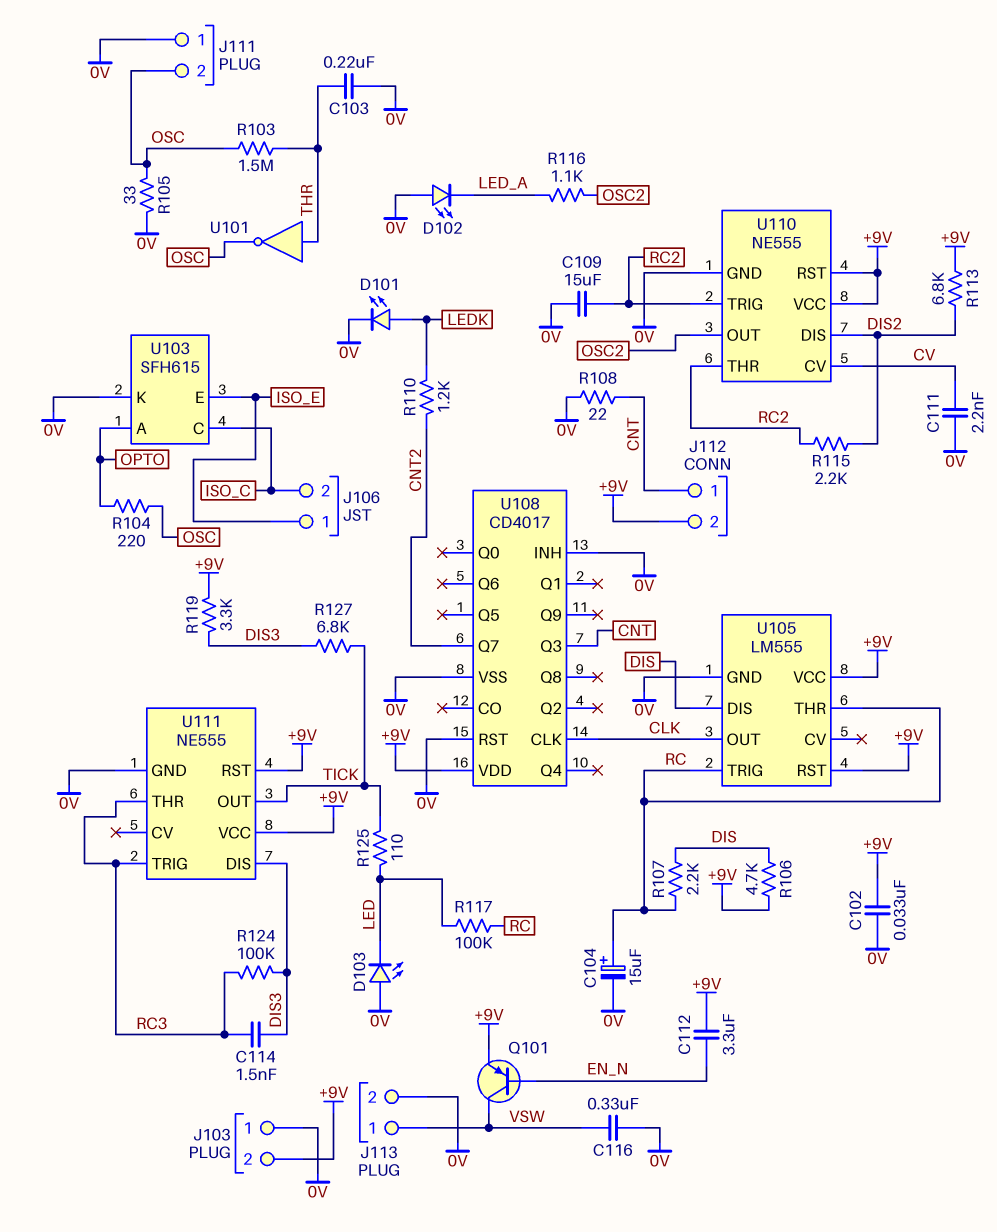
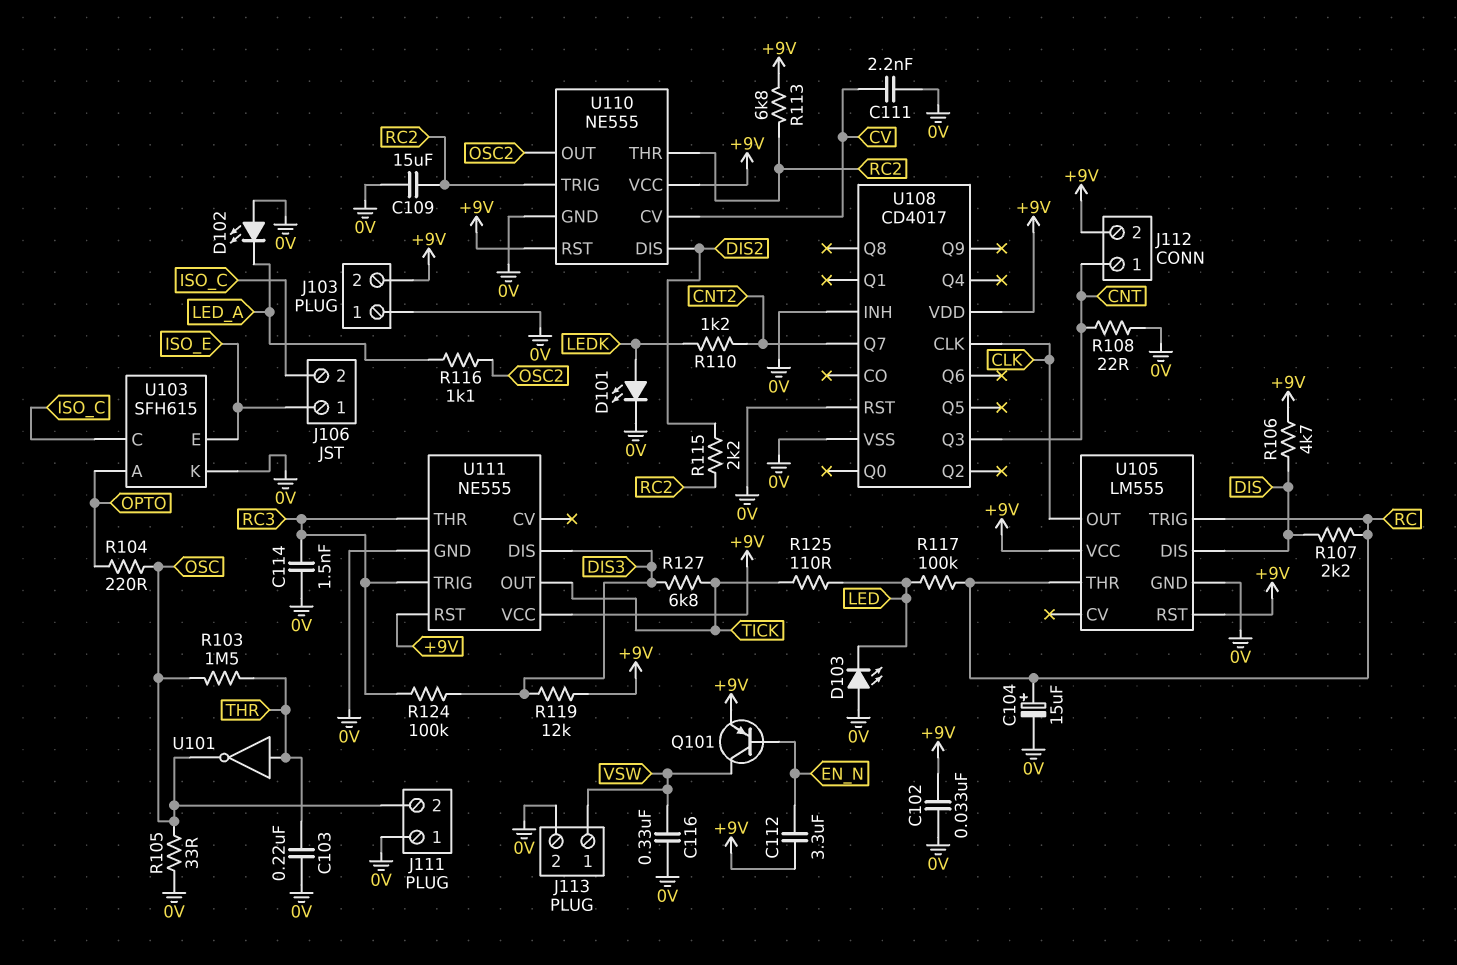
C114: 1.5nF (DIS3, RC3) -> 1.5nF (0V, RC3)
R113: 6.8k (+9V, DIS2) -> 6.8k (+9V, RC2)
R119: 3.3k (+9V, DIS3) -> 12k (+9V, DIS3)

